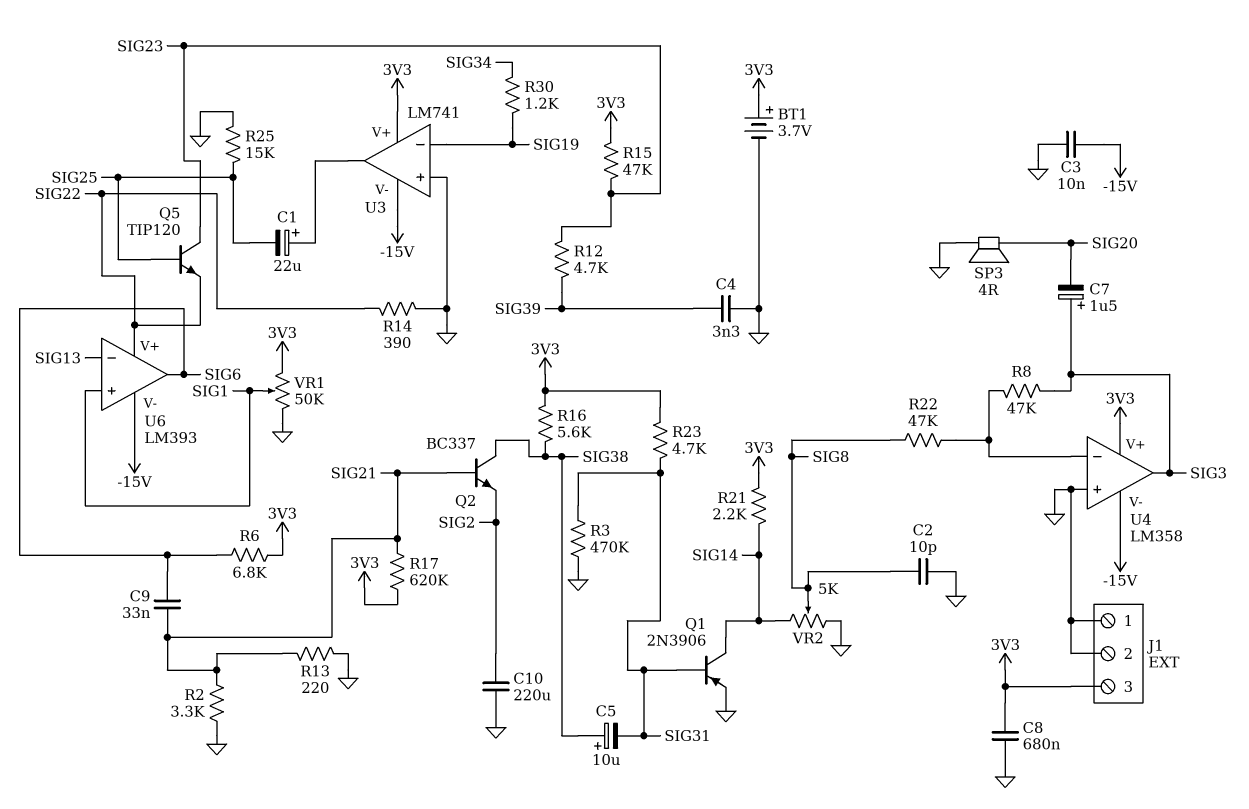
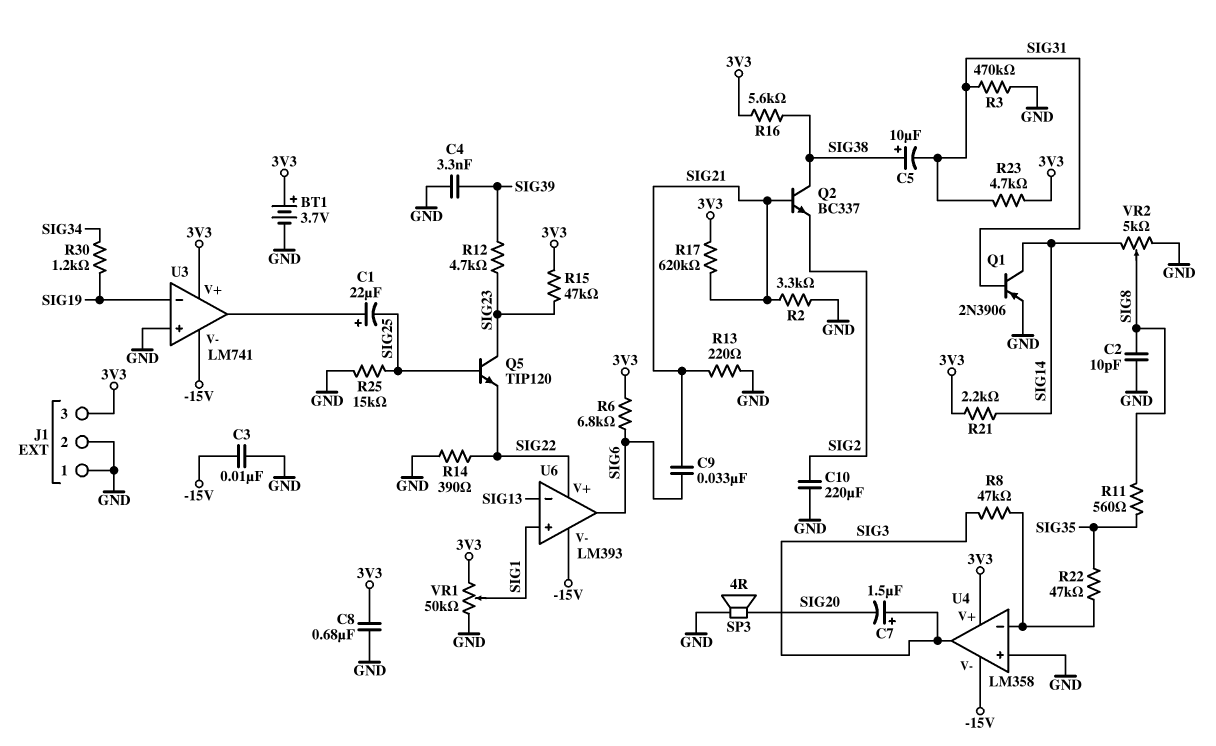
R11: none -> 560 (SIG8, SIG35)
R22: 47k (SIG8, U4/in-) -> 47k (SIG35, U4/in-)

